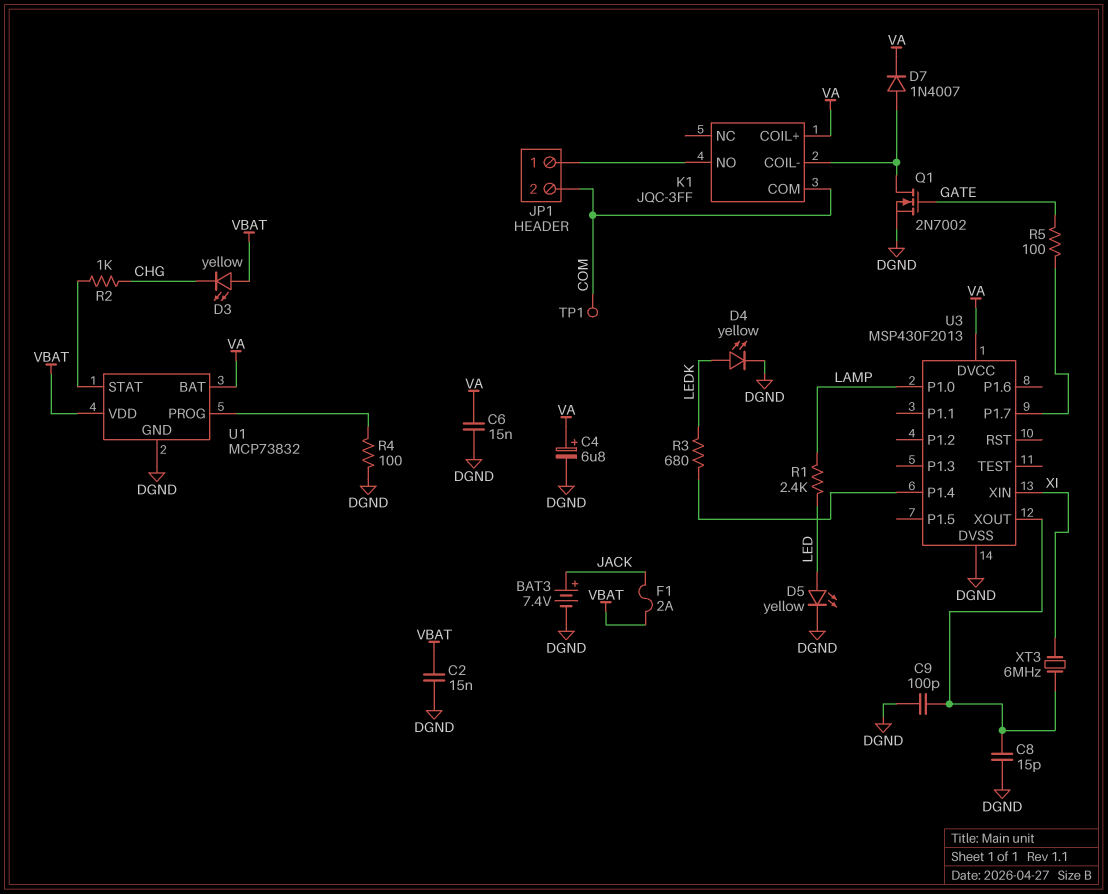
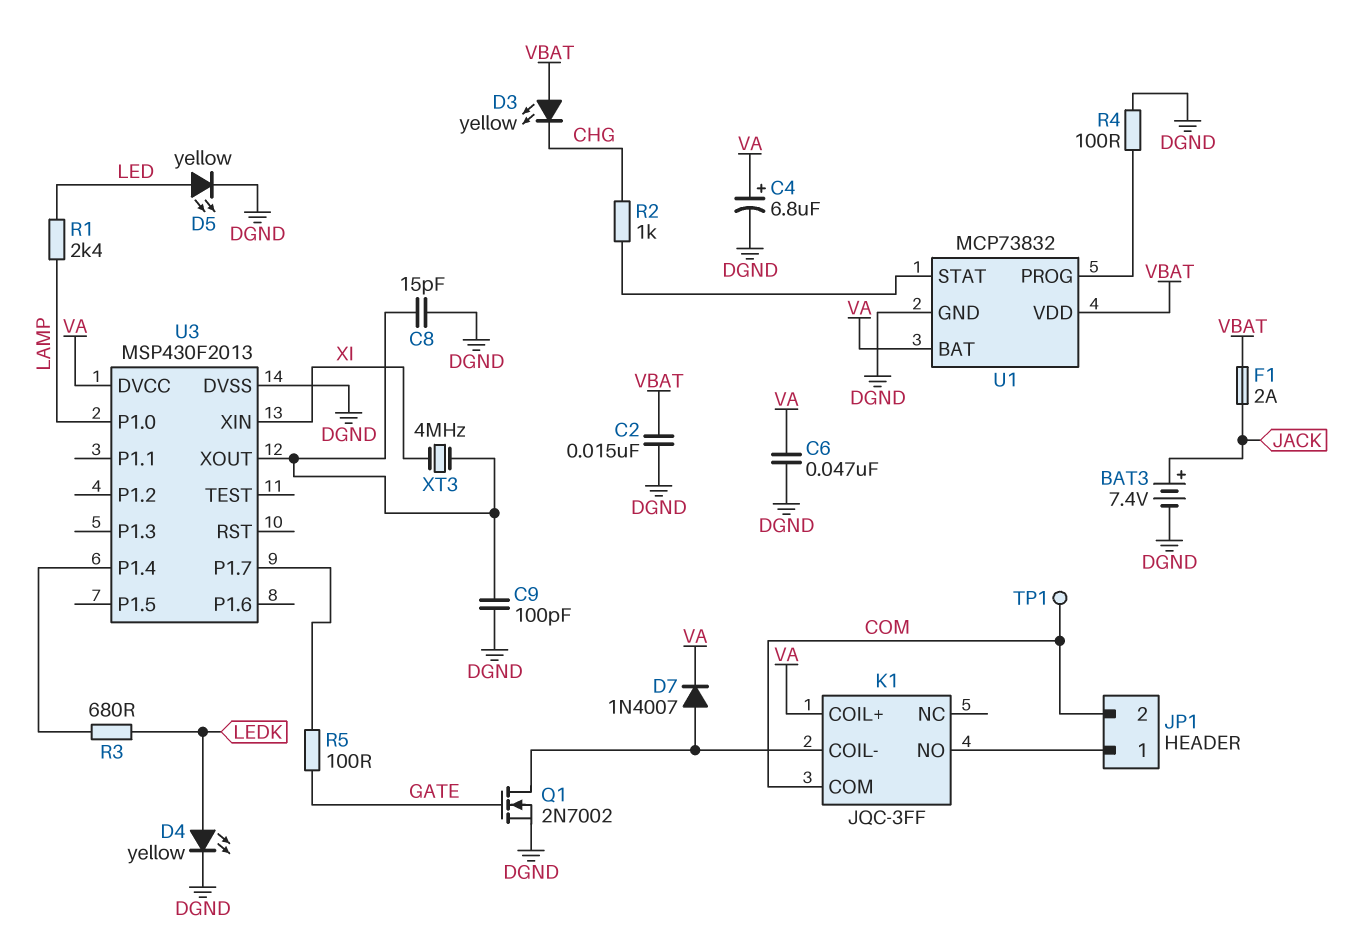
C6: 15nF (DGND, VA) -> 47nF (DGND, VA)
XT3: 6MHz (U3/XOUT, XI) -> 4MHz (U3/XOUT, XI)

